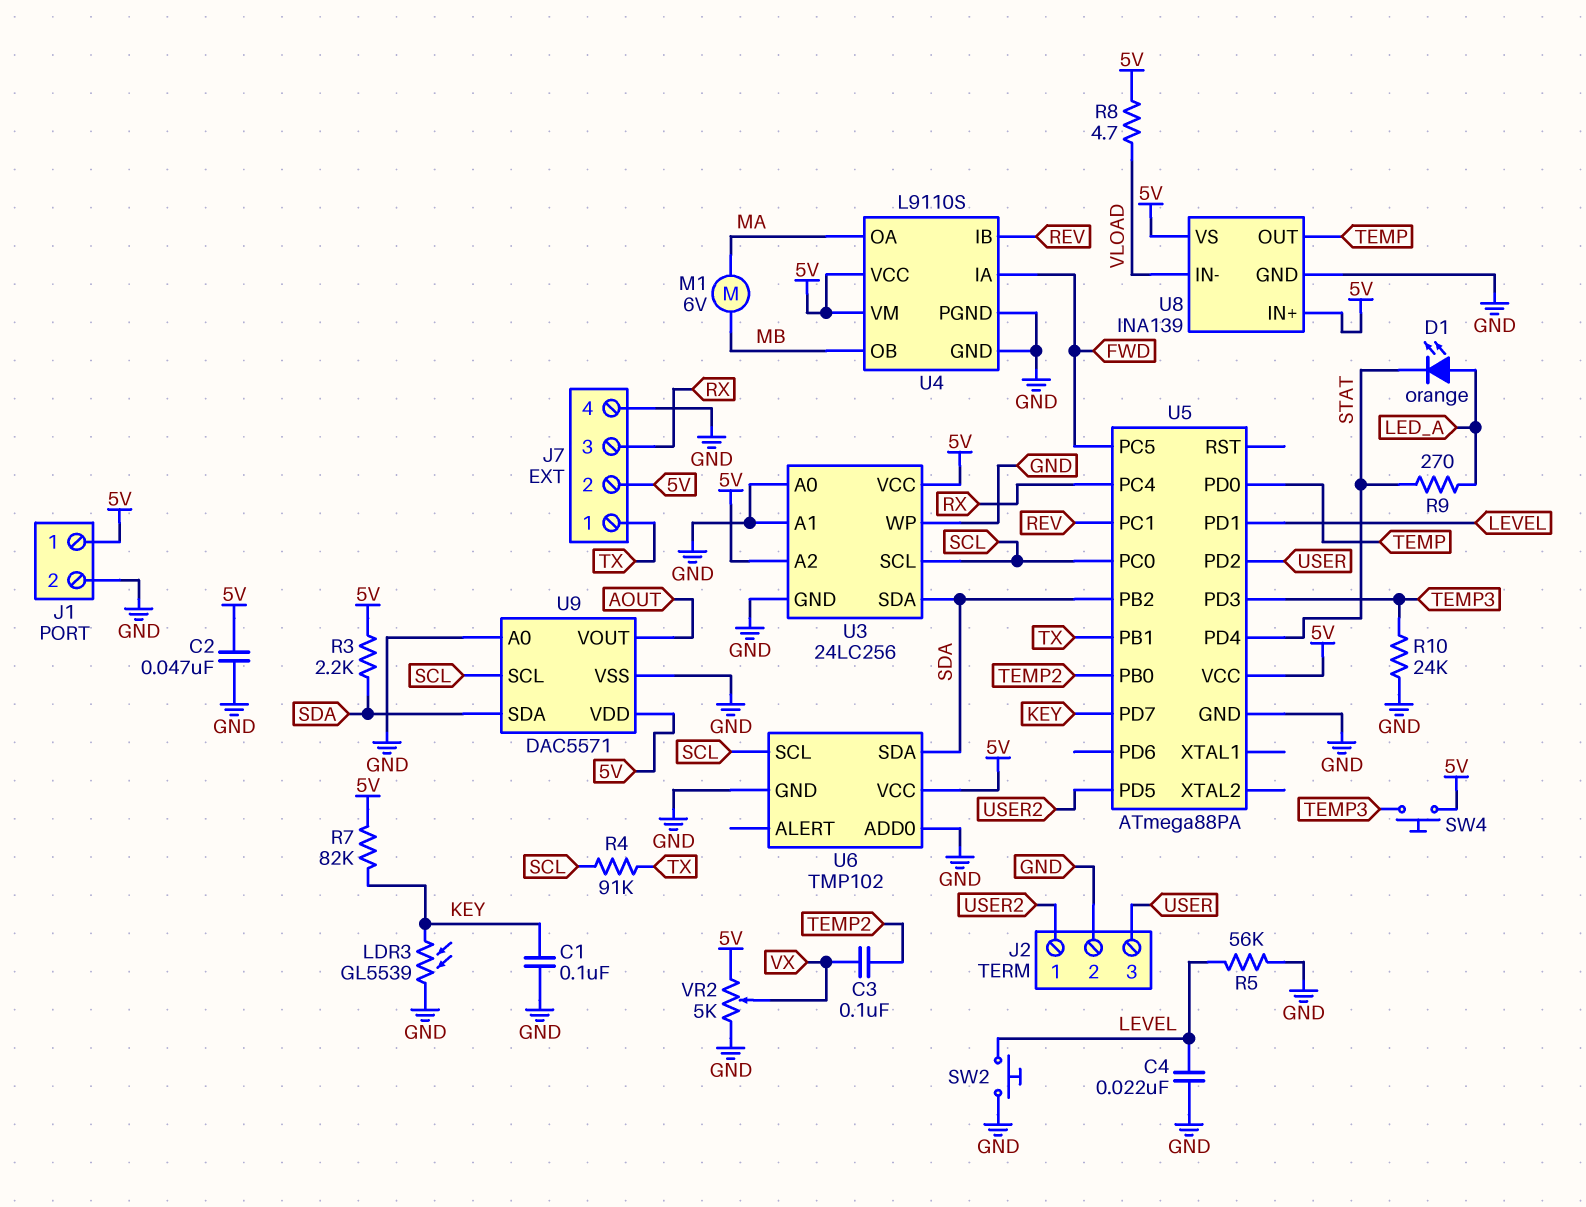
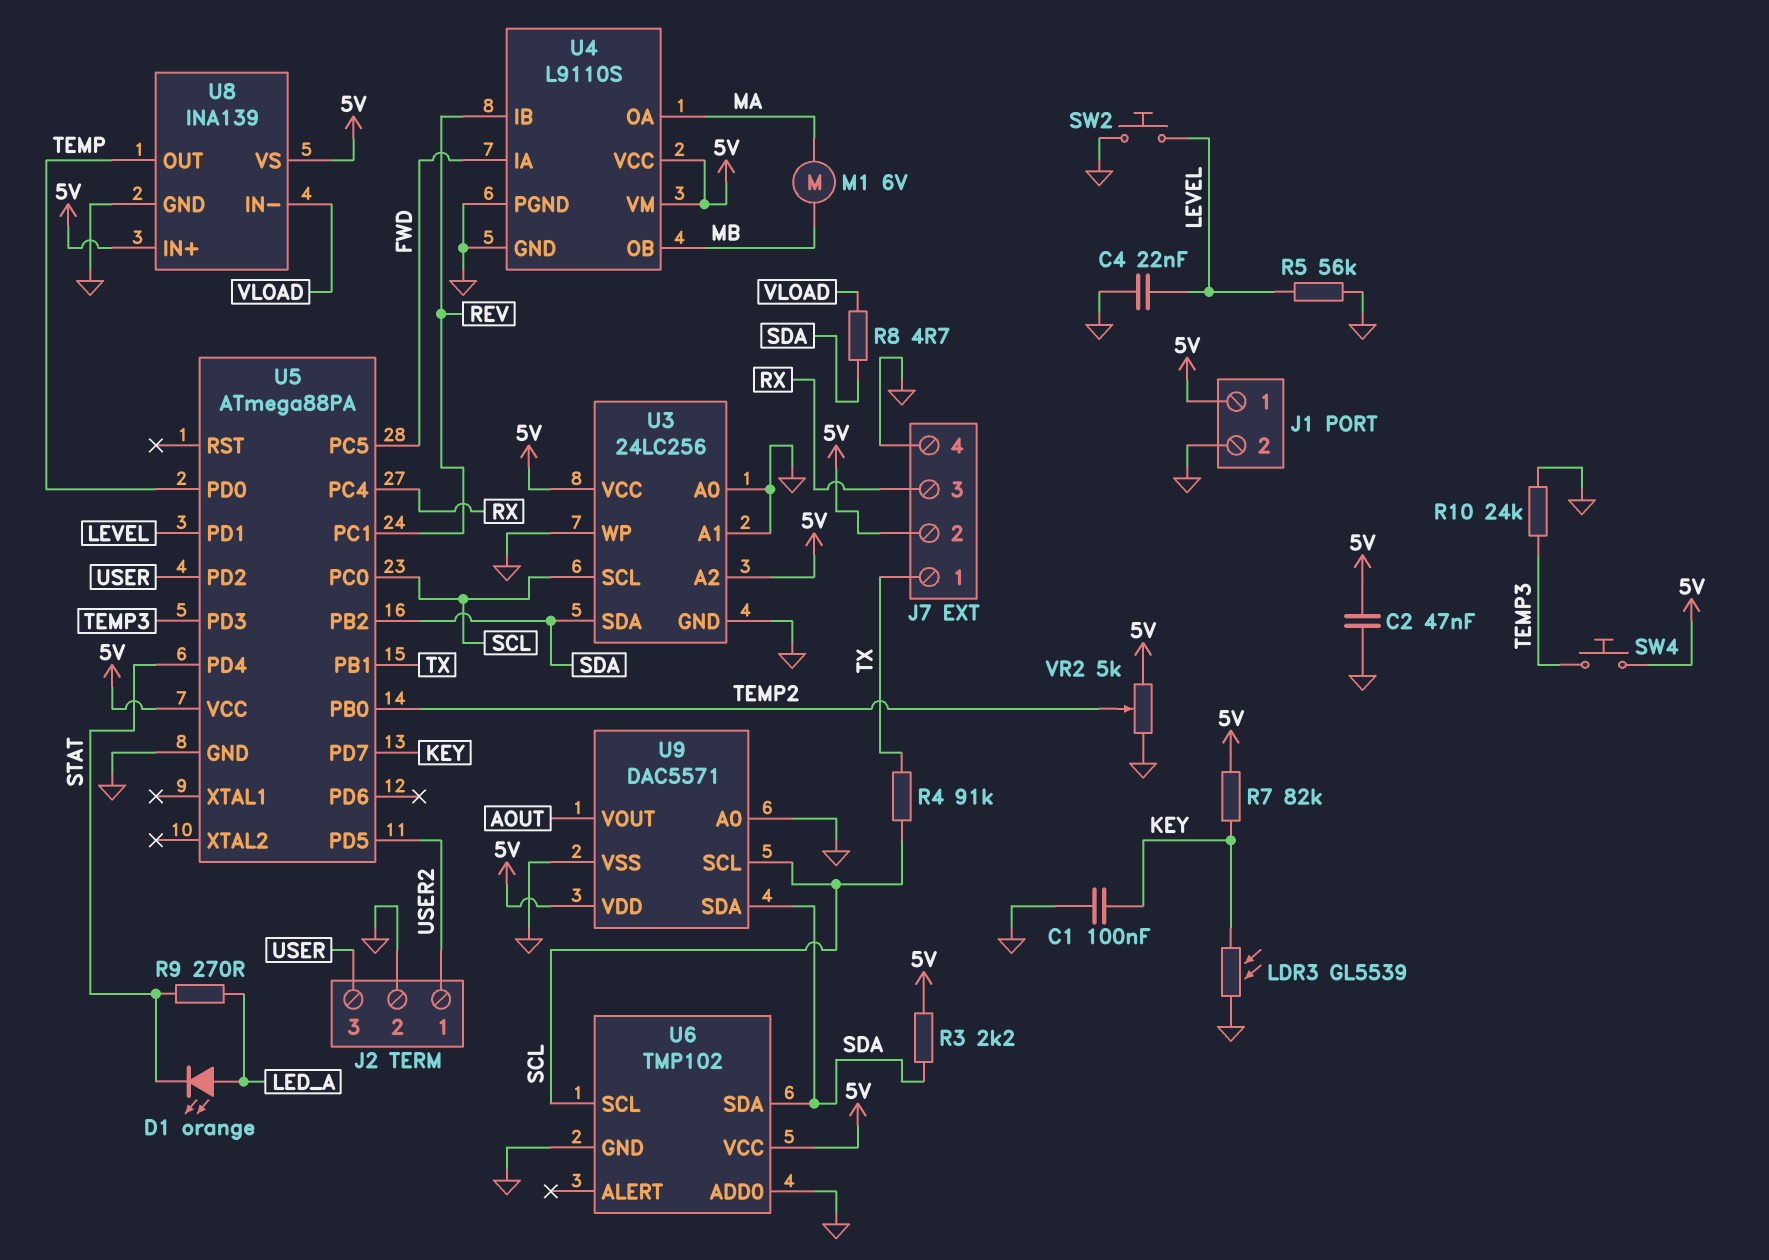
C3: 100nF (TEMP2, VX) -> none
R8: 4.7 (5V, VLOAD) -> 4.7 (SDA, VLOAD)
VR2: 5k (5V, GND, wiper VX) -> 5k (5V, GND, wiper TEMP2)

